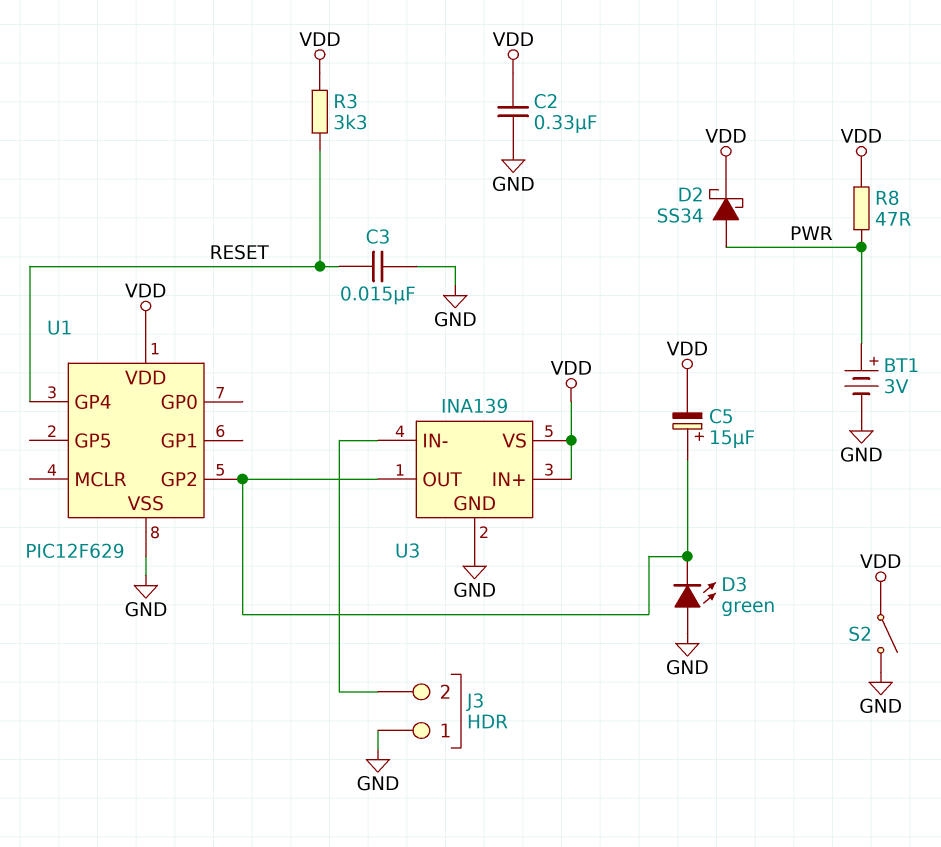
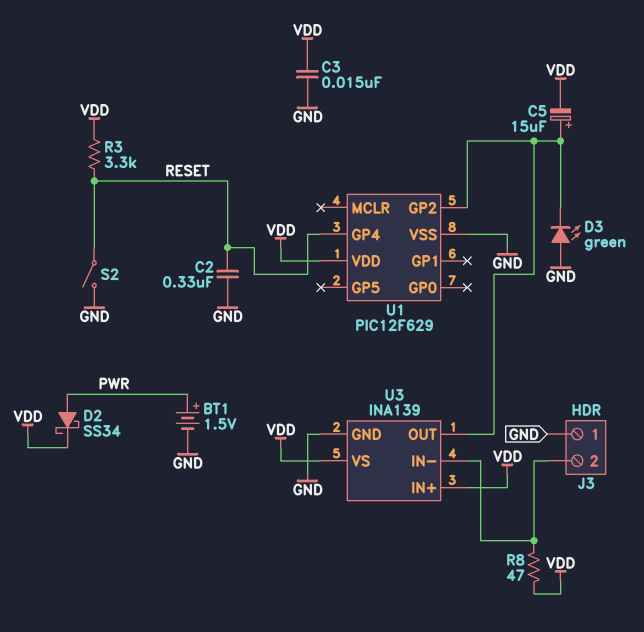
BT1: 3V (plus PWR, minus GND) -> 1.5V (plus PWR, minus GND)
C2: 330nF (GND, VDD) -> 330nF (GND, RESET)
C3: 15nF (GND, RESET) -> 15nF (GND, VDD)
R8: 47 (PWR, VDD) -> 47 (J3/2, VDD)
S2: switch (GND, VDD) -> switch (GND, RESET)

